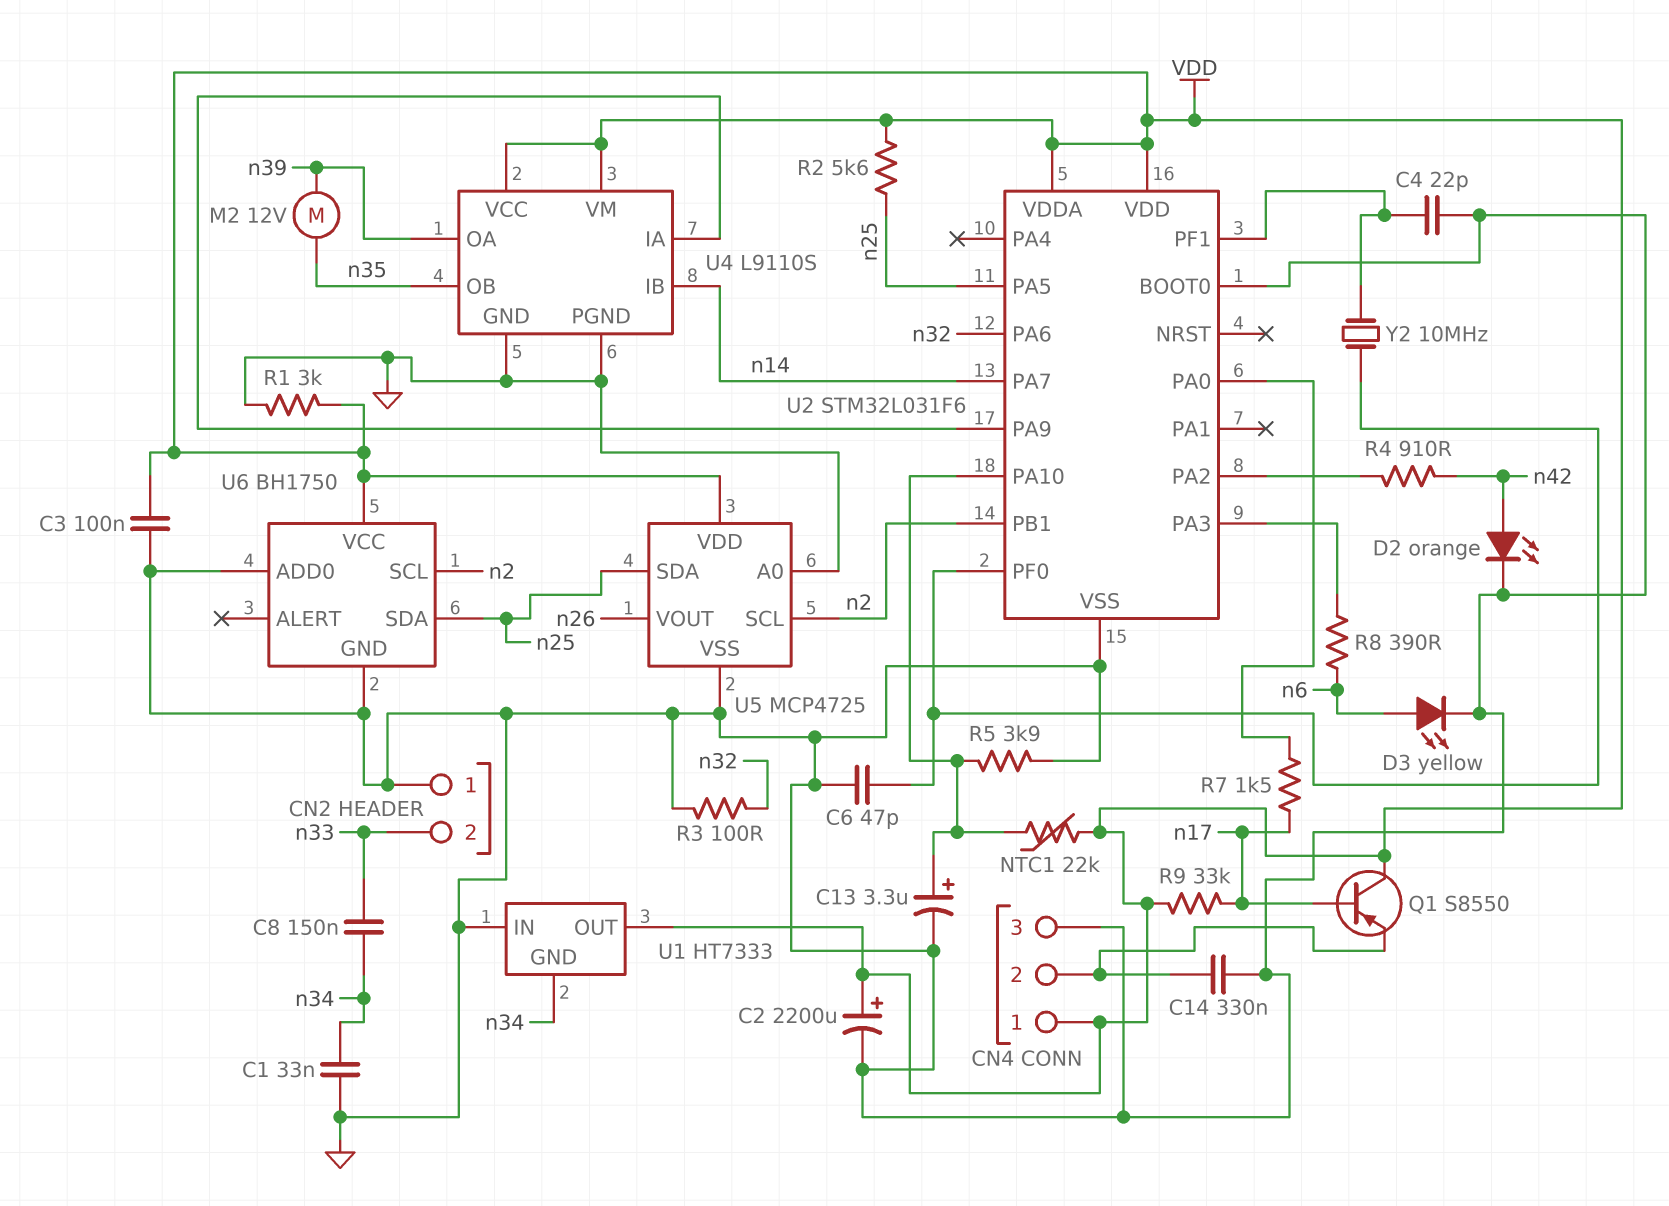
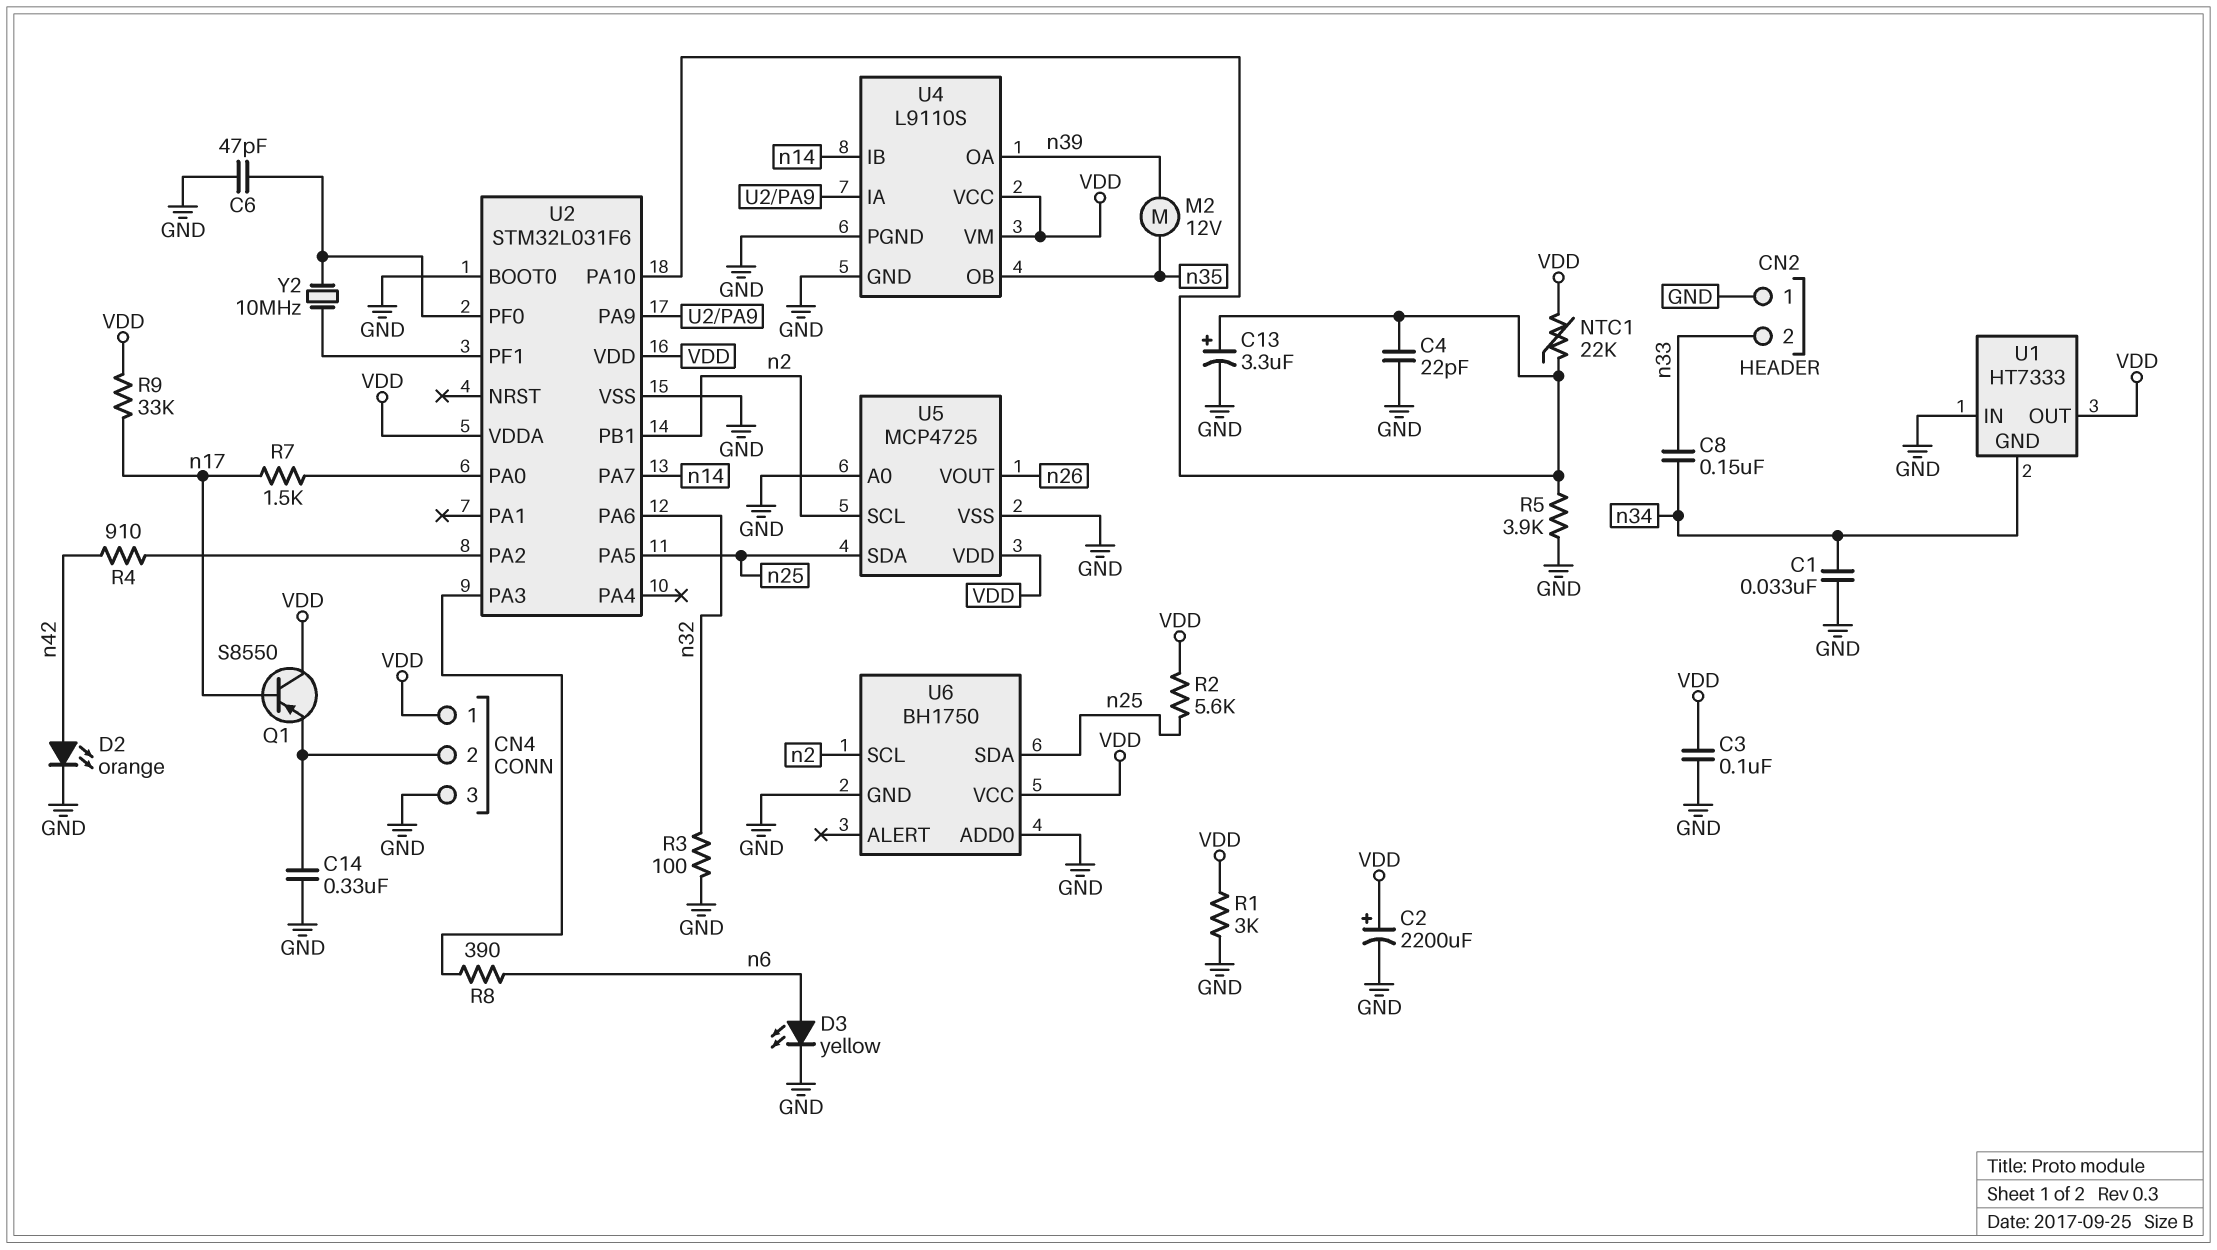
C4: 22pF (GND, U2/PF1) -> 22pF (GND, U2/PA10)

